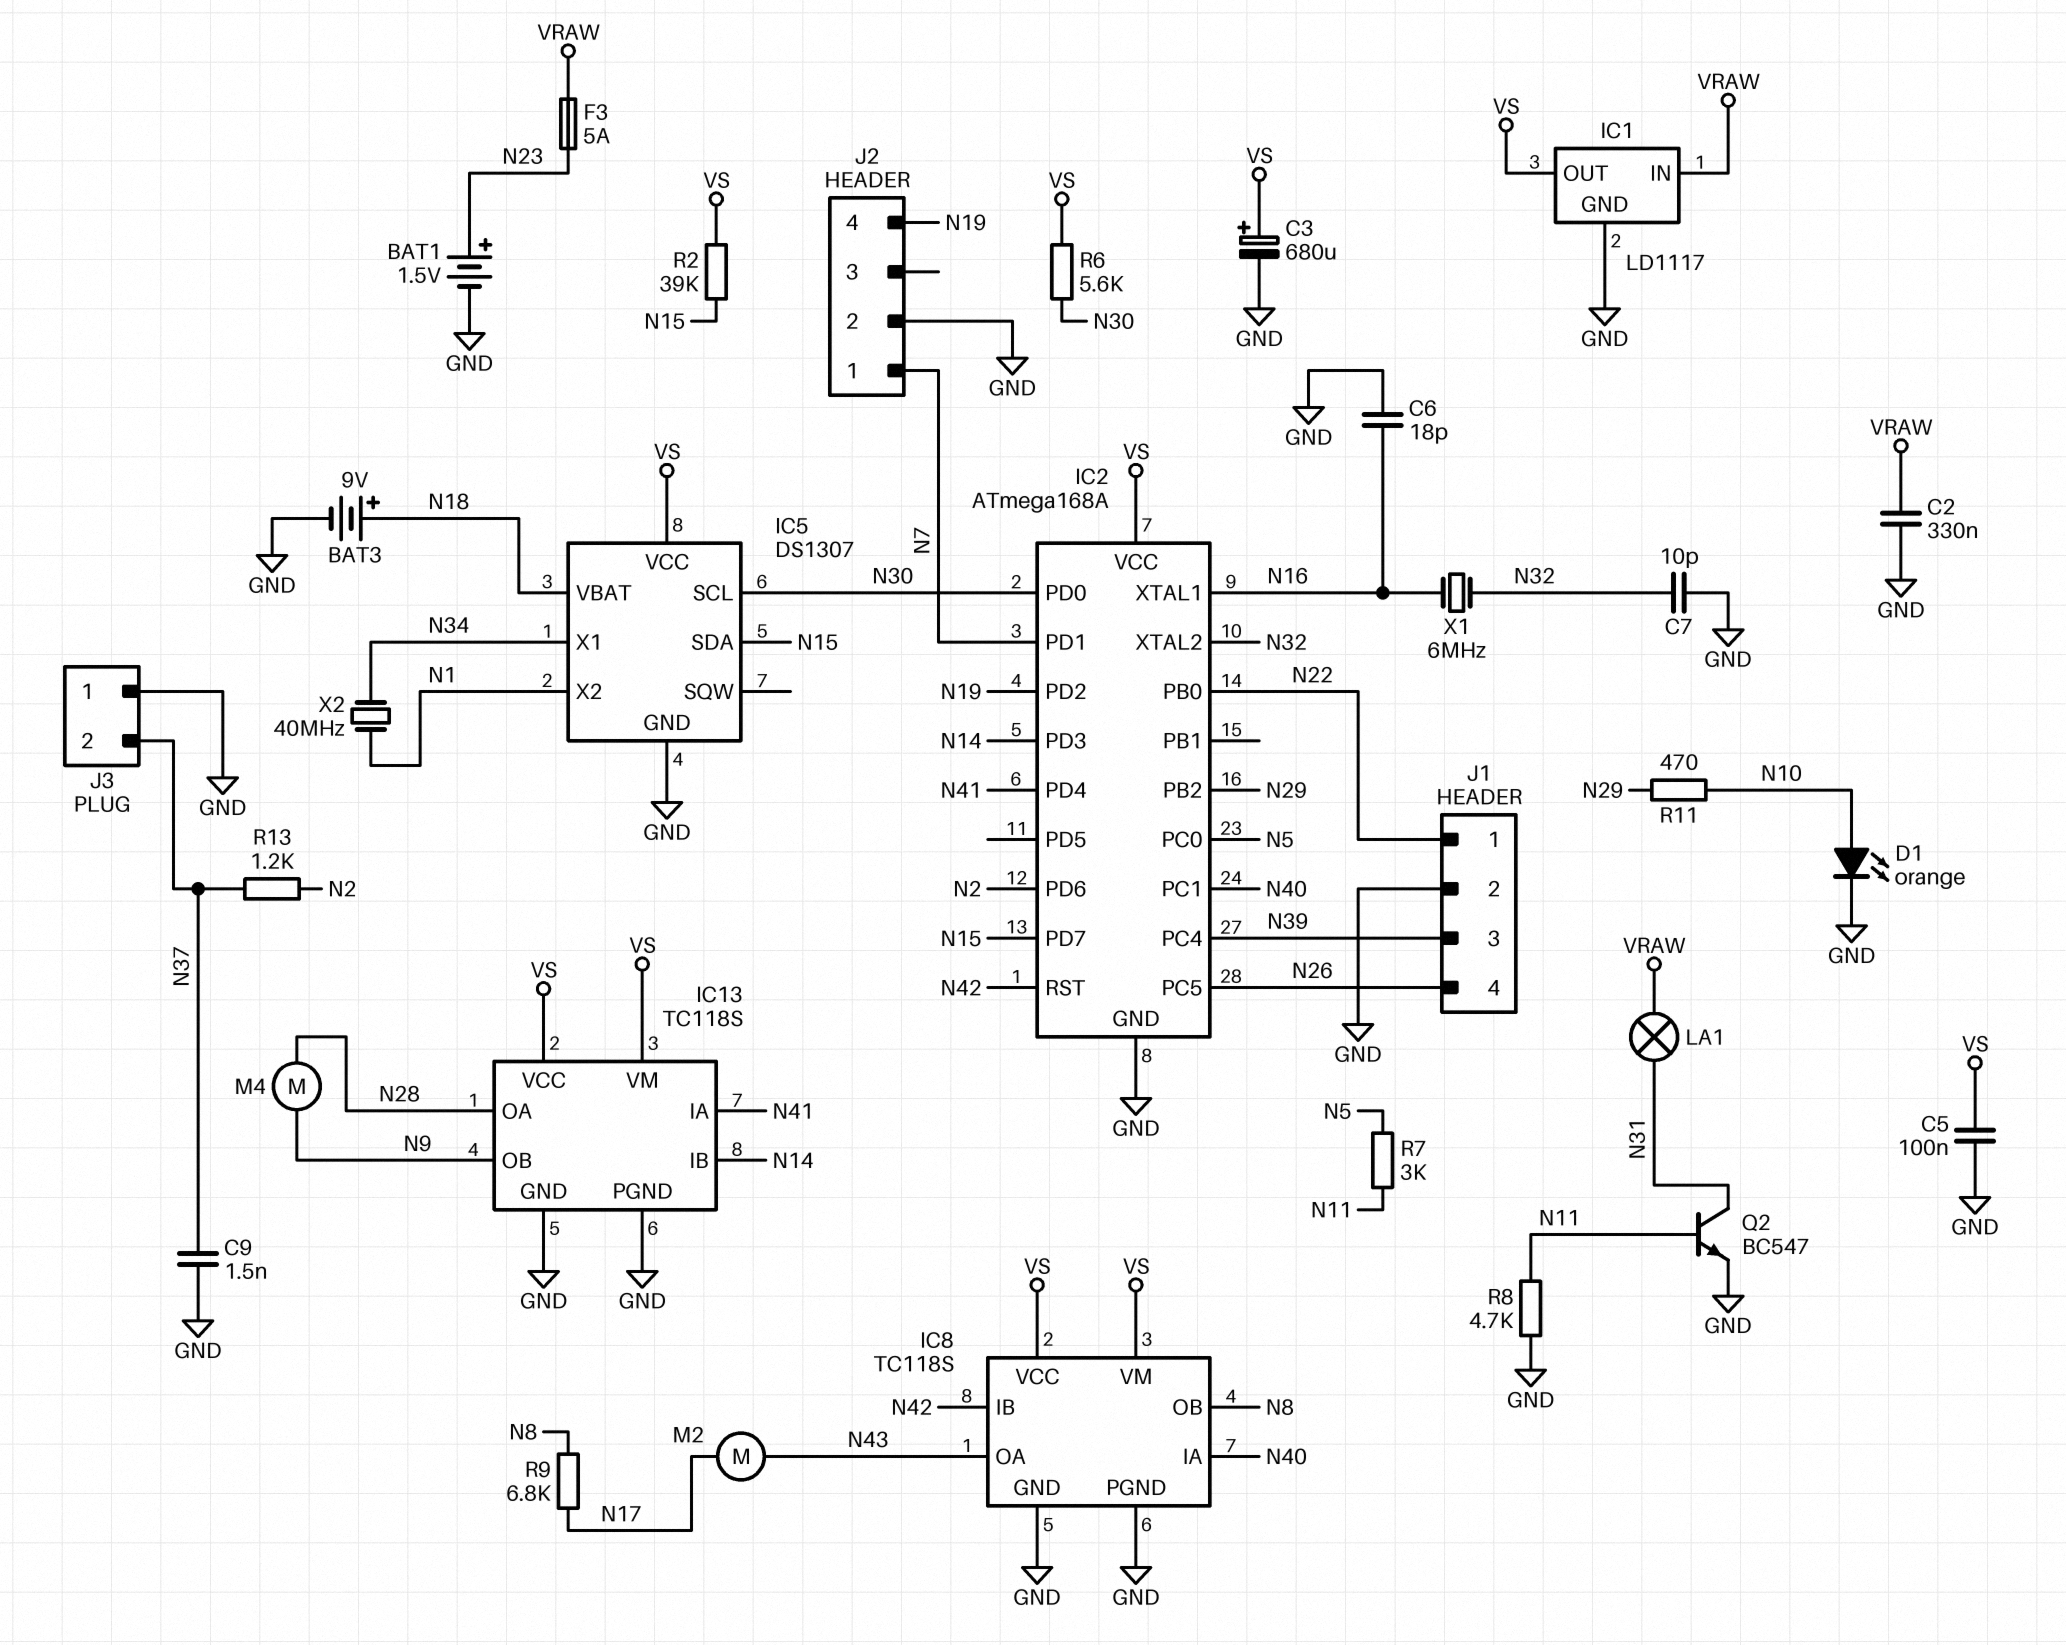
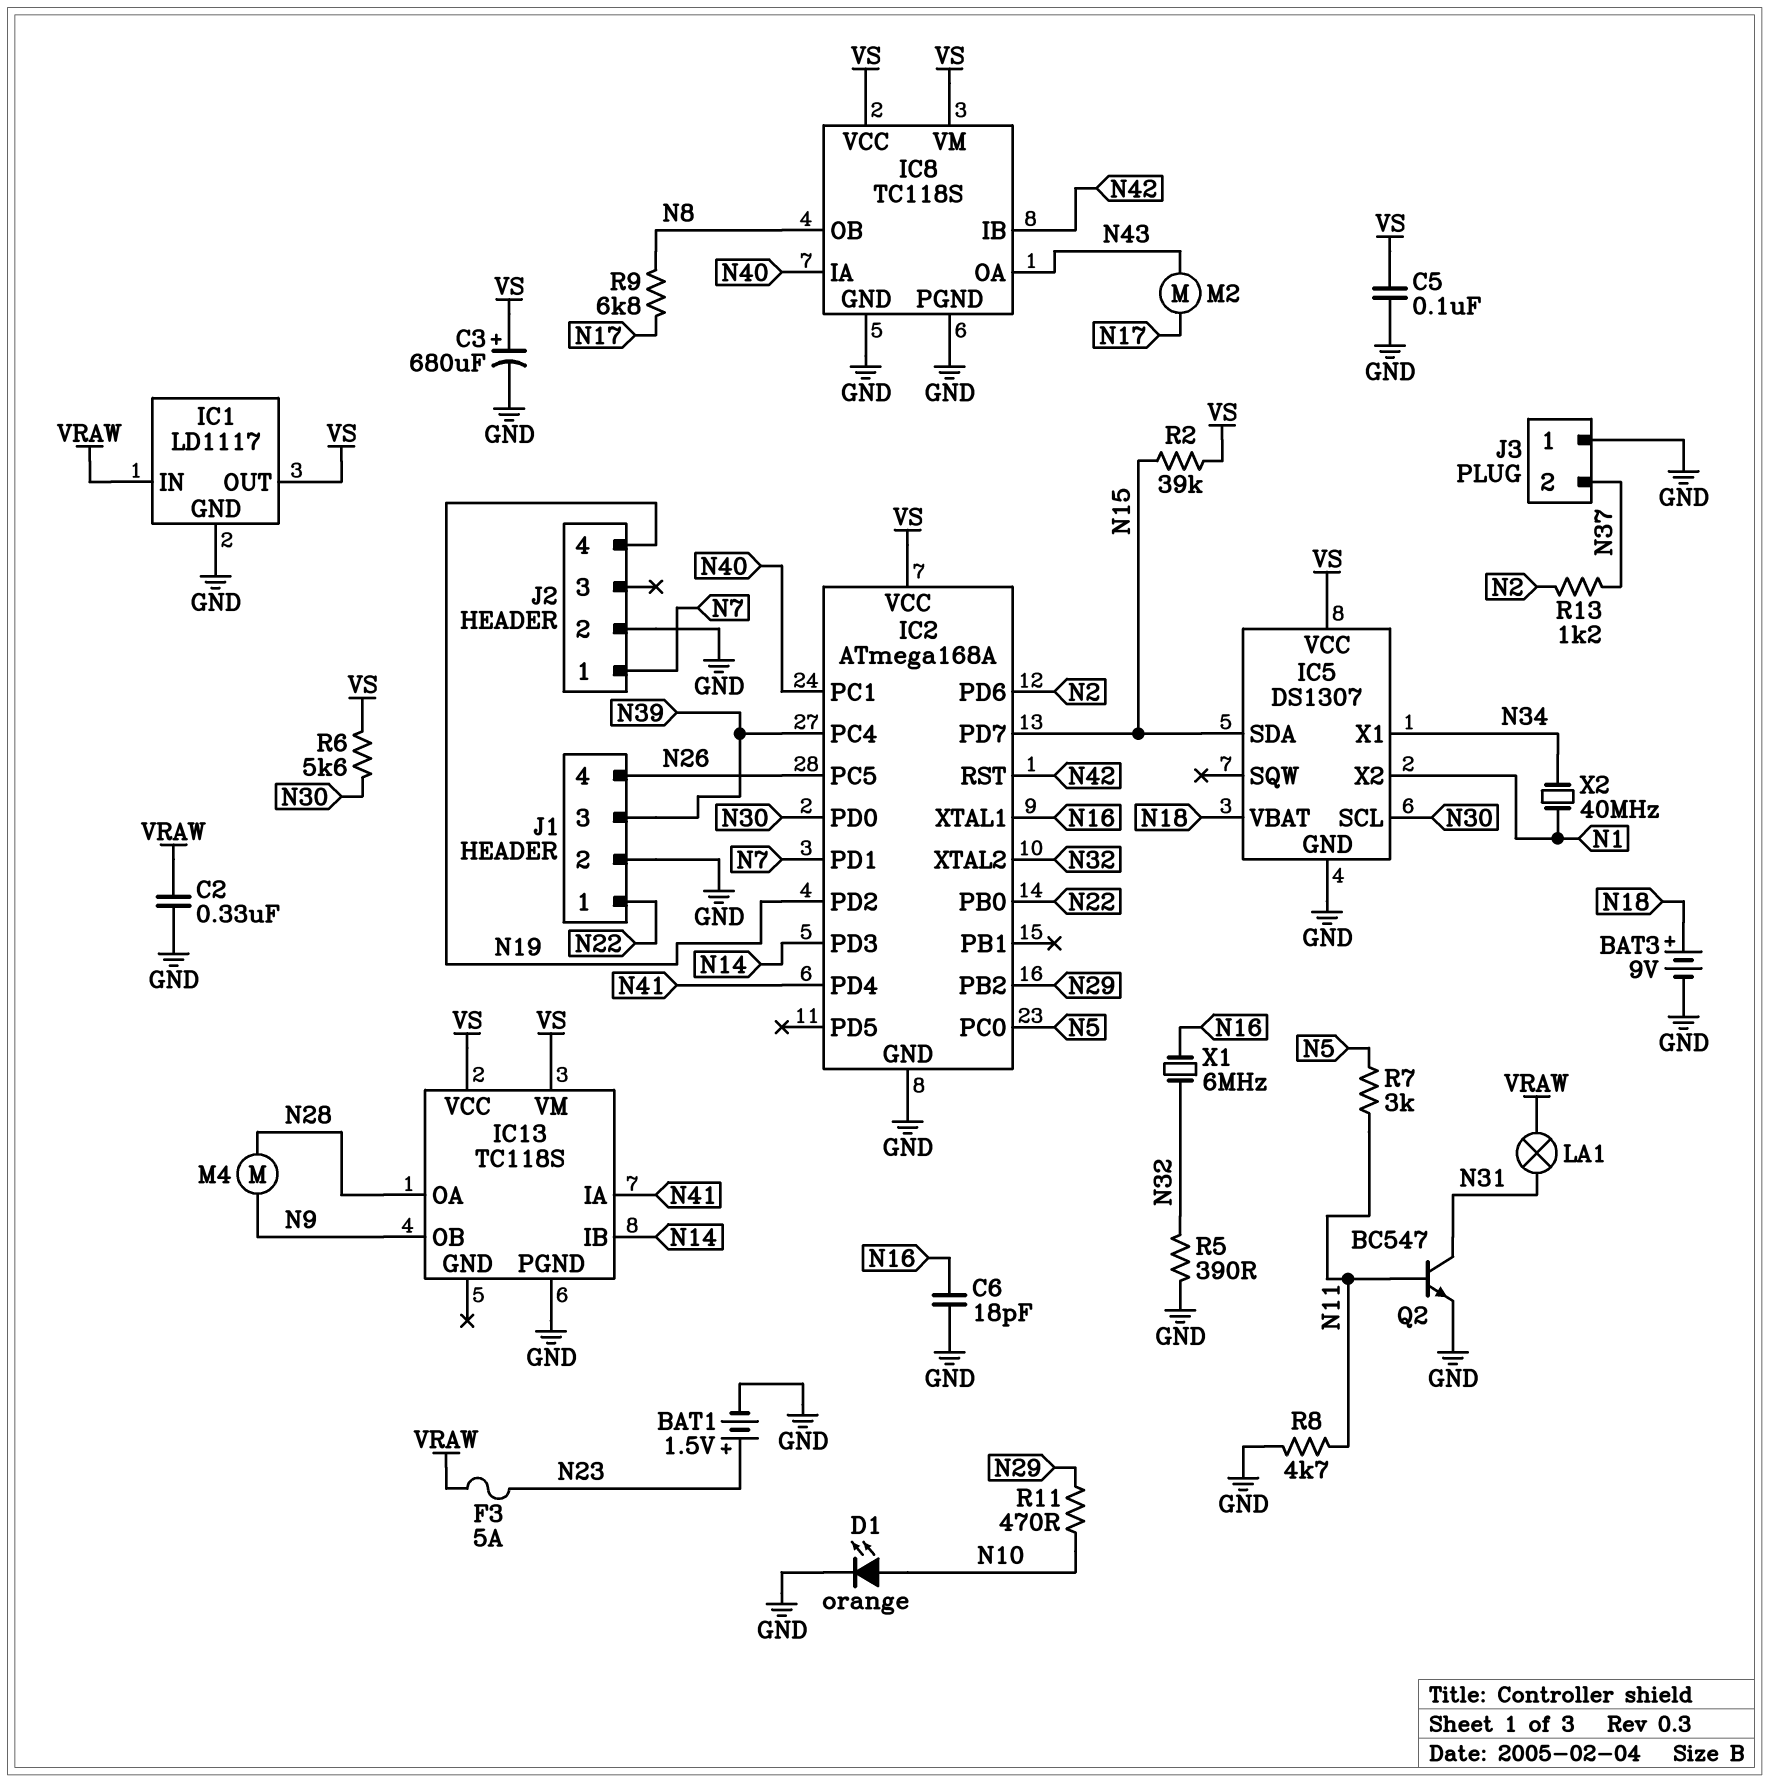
C7: 10pF (GND, N32) -> none
C9: 1.5nF (GND, N37) -> none
IC13 pin GND: GND -> none
R5: none -> 390 (GND, N32)

